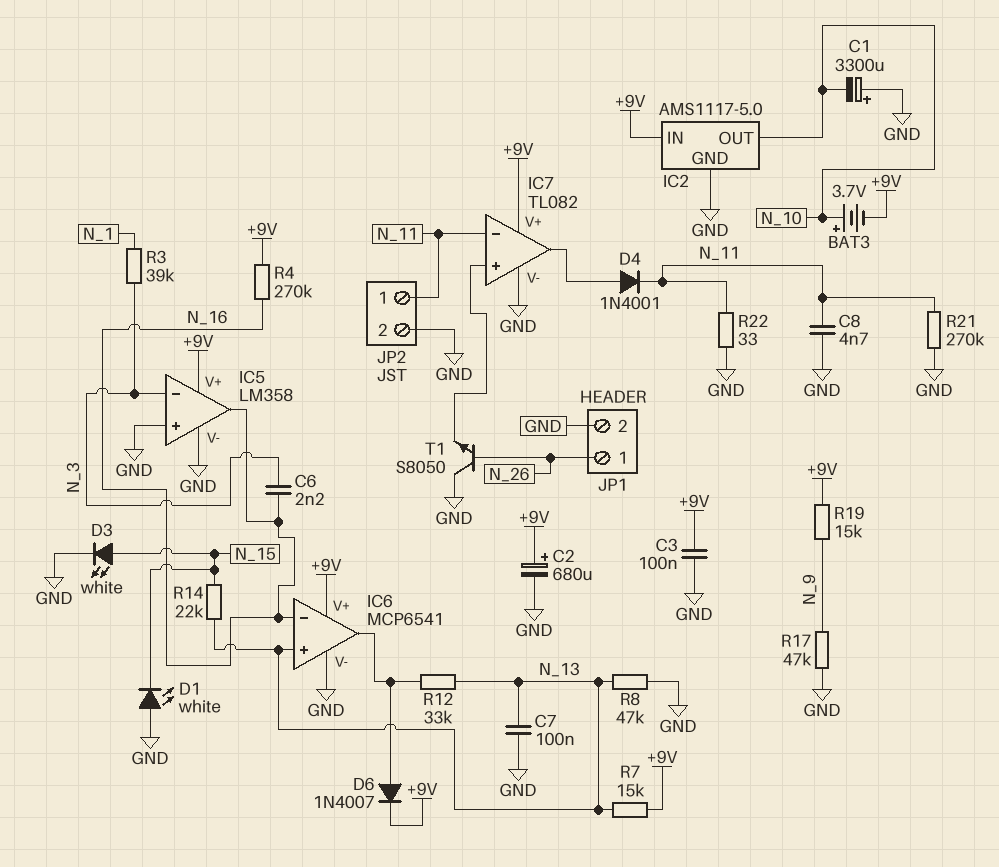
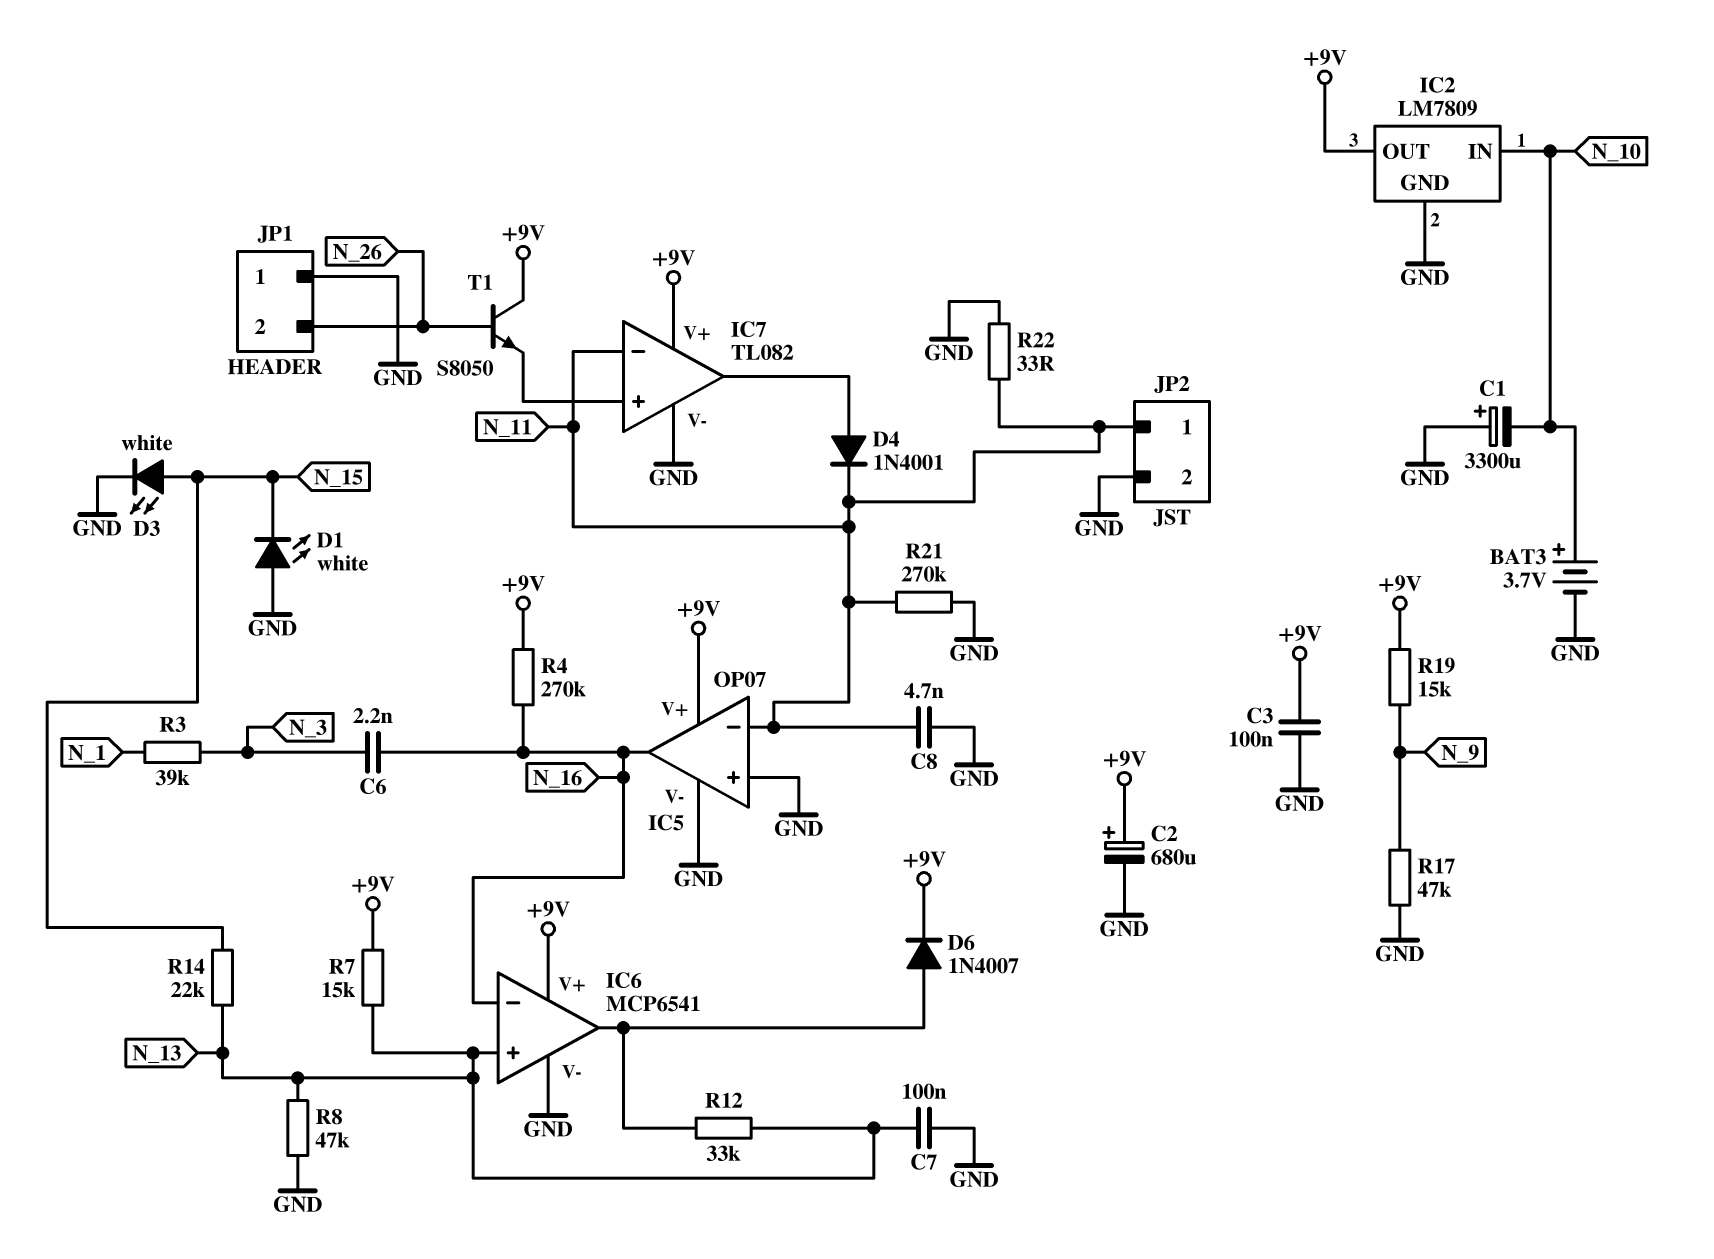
BAT3: 3.7V (plus N_10, minus +9V) -> 3.7V (plus N_10, minus GND)
IC2: AMS1117-5.0 -> LM7809
IC2 pin IN: +9V -> N_10
IC2 pin OUT: N_10 -> +9V
IC5: LM358 -> OP07
IC5 pin in-: N_3 -> N_11
JP1 pin 1: N_26 -> GND
JP1 pin 2: GND -> N_26
T1: NPN S8050 (B N_26, C GND, E IC7/in+) -> NPN S8050 (B N_26, C +9V, E IC7/in+)

